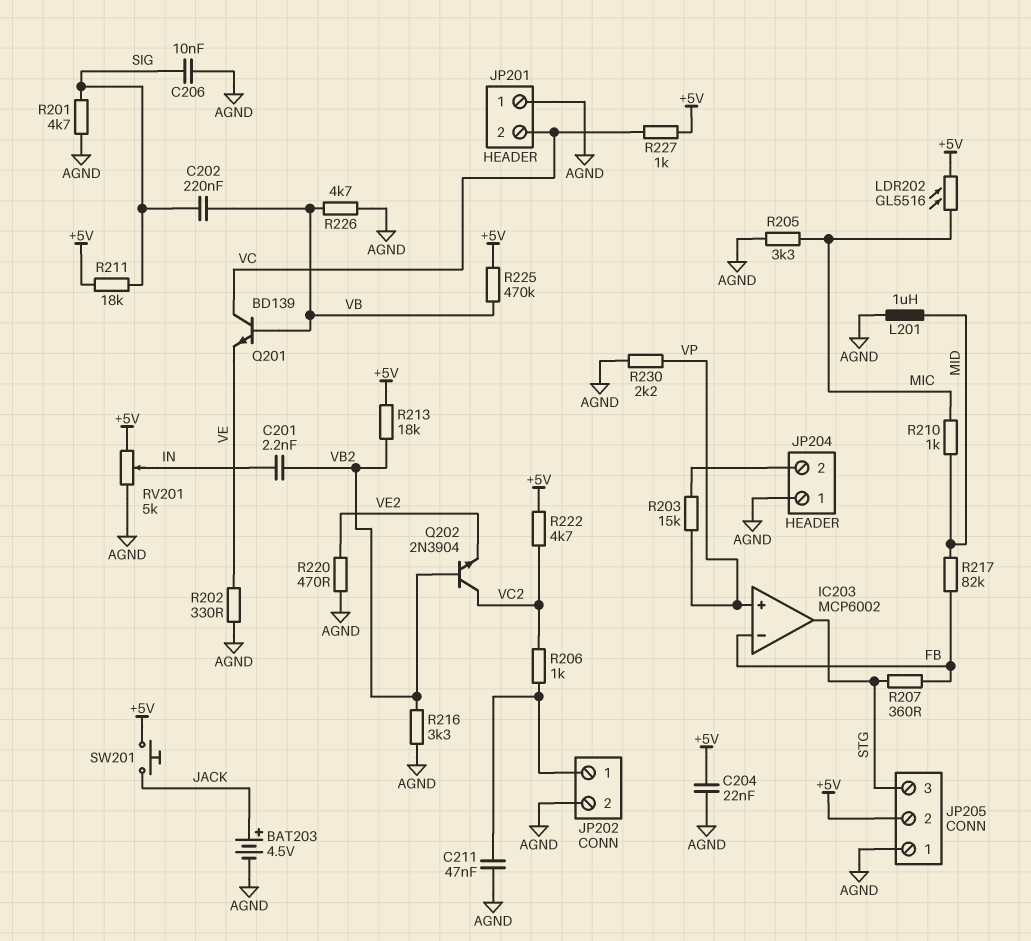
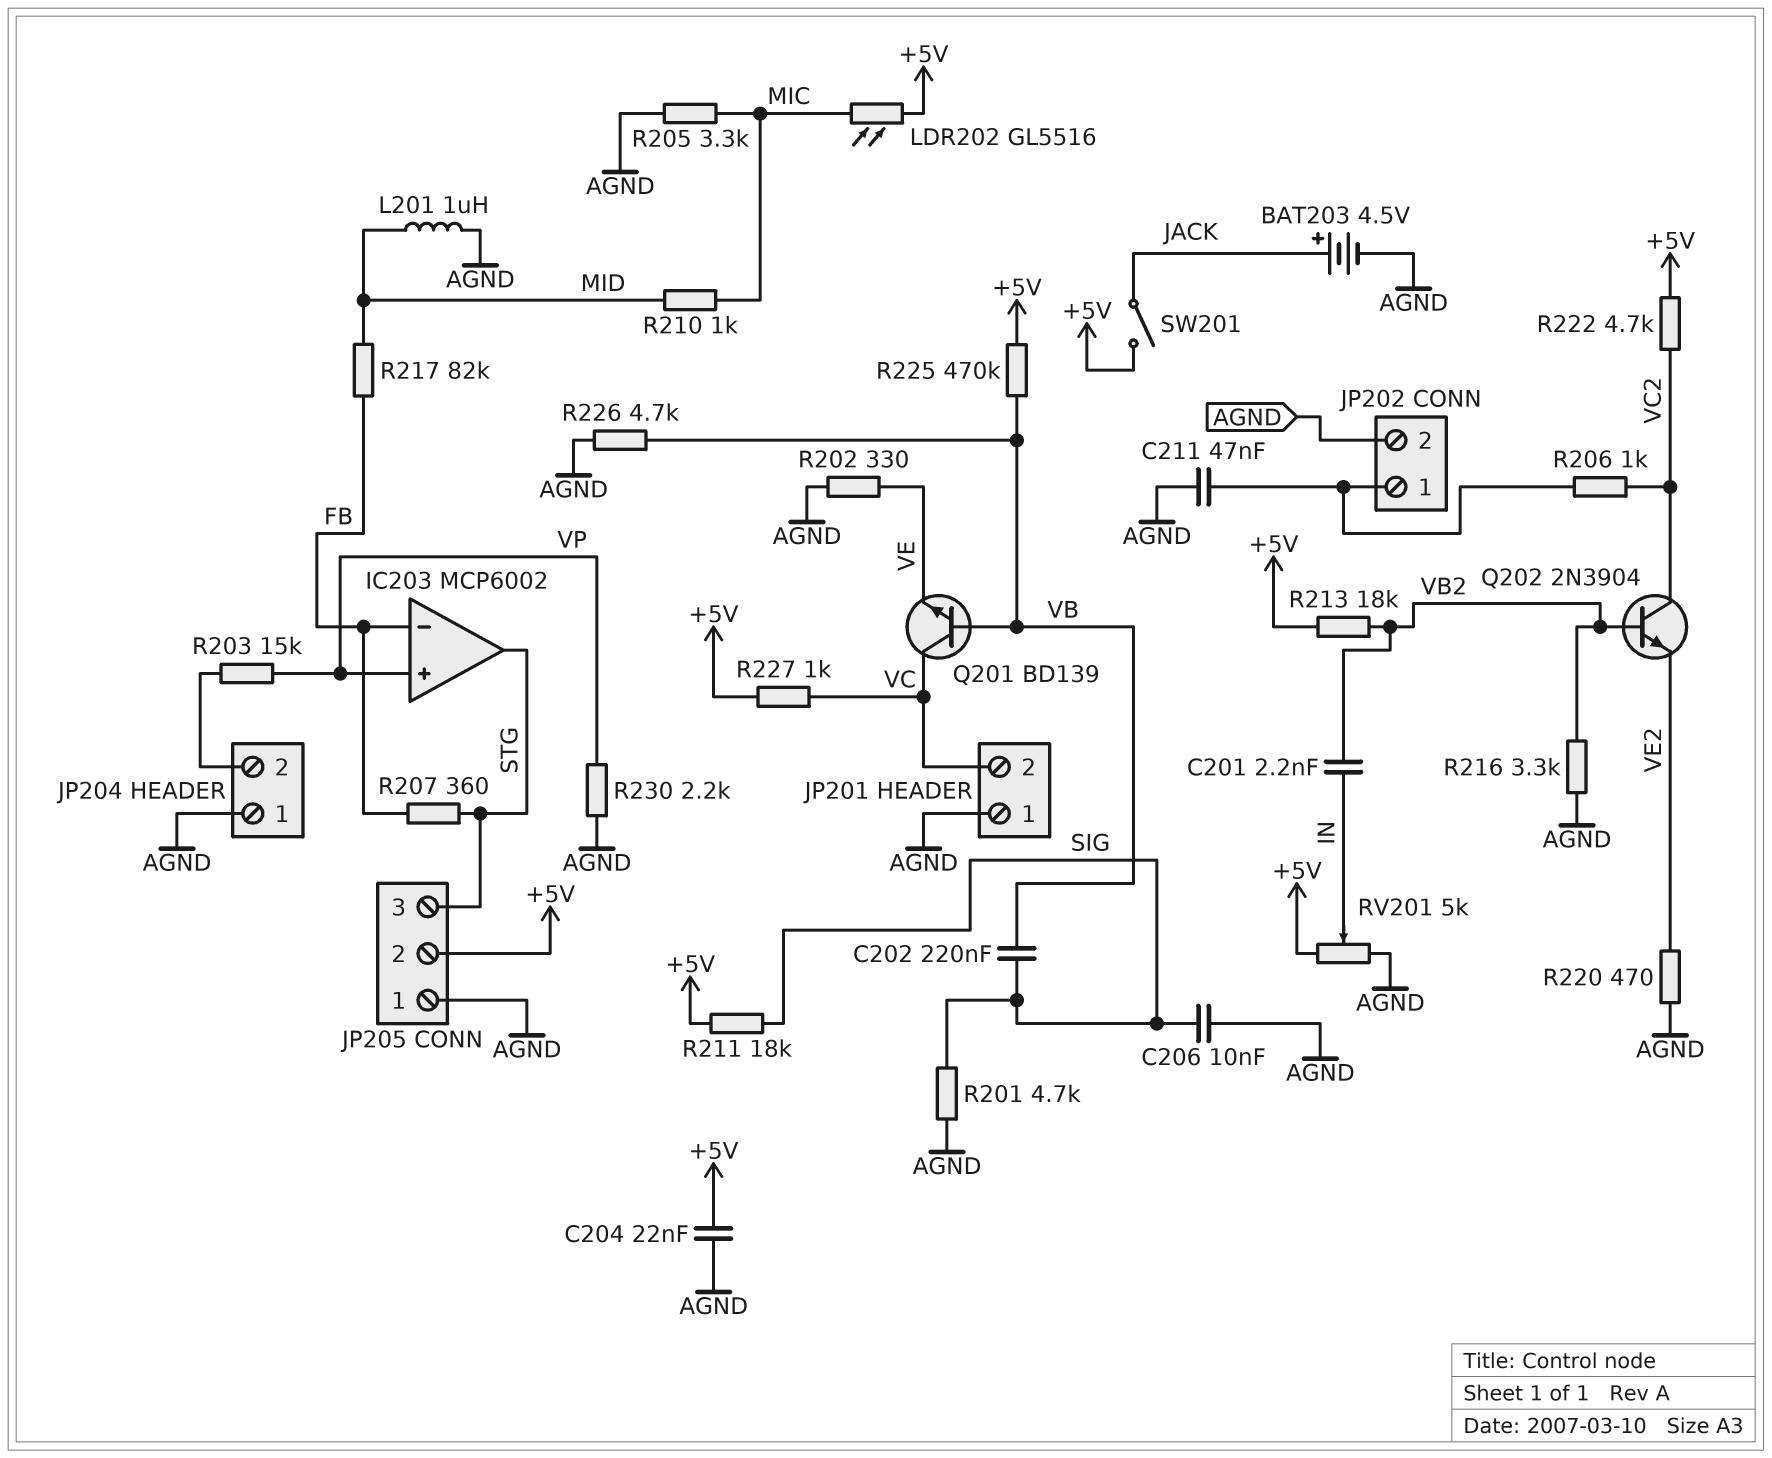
SW201: button (+5V, JACK) -> switch (+5V, JACK)

